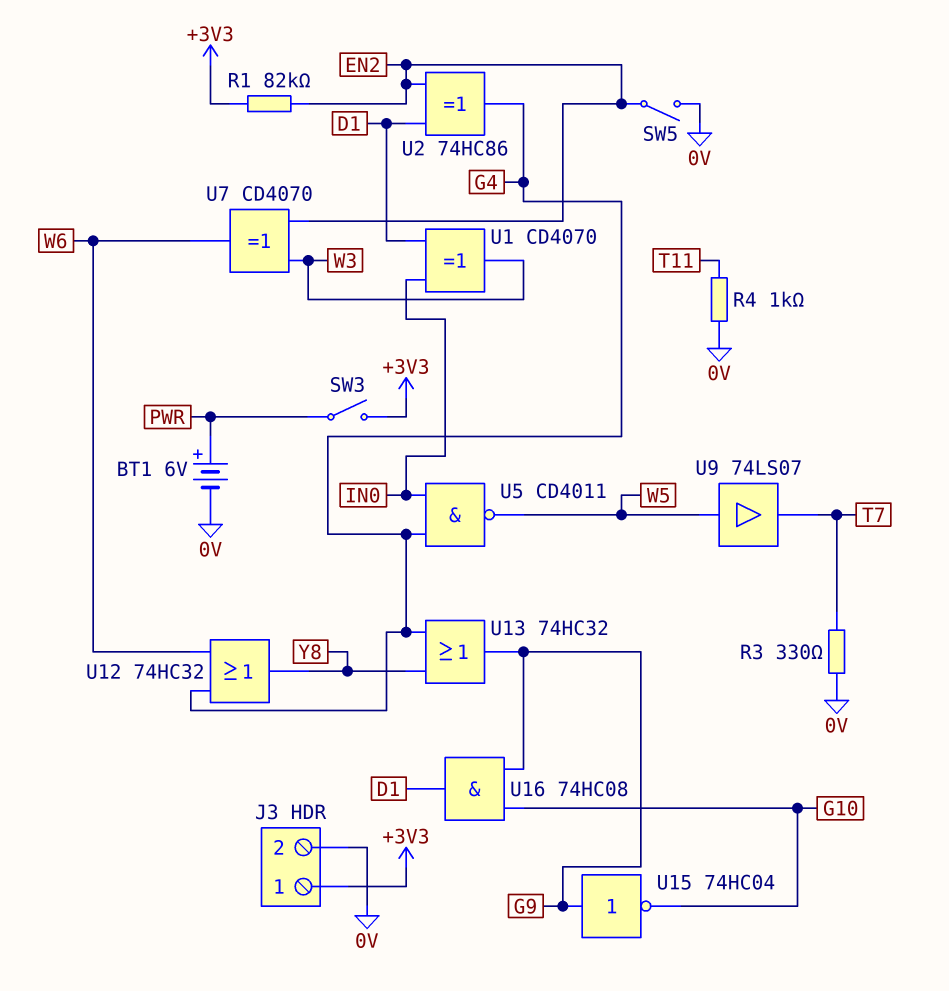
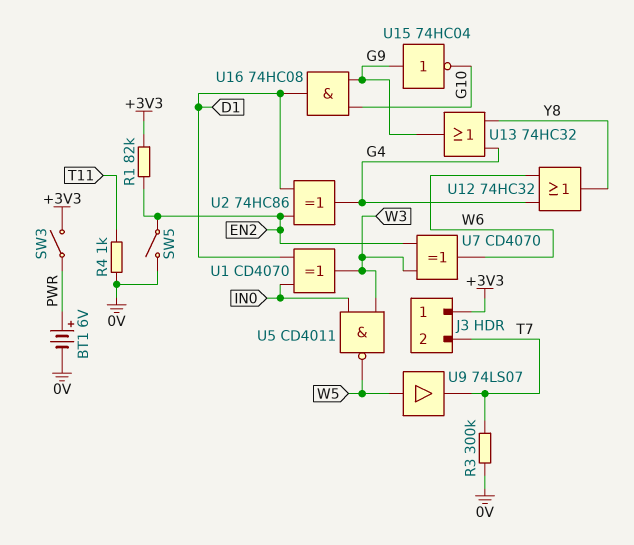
J3 pin 2: 0V -> T7
R3: 330 (0V, T7) -> 300k (0V, T7)
U5: NAND CD4011 (in G4, in IN0, out W5) -> NAND CD4011 (in IN0, in W3, out W5)

